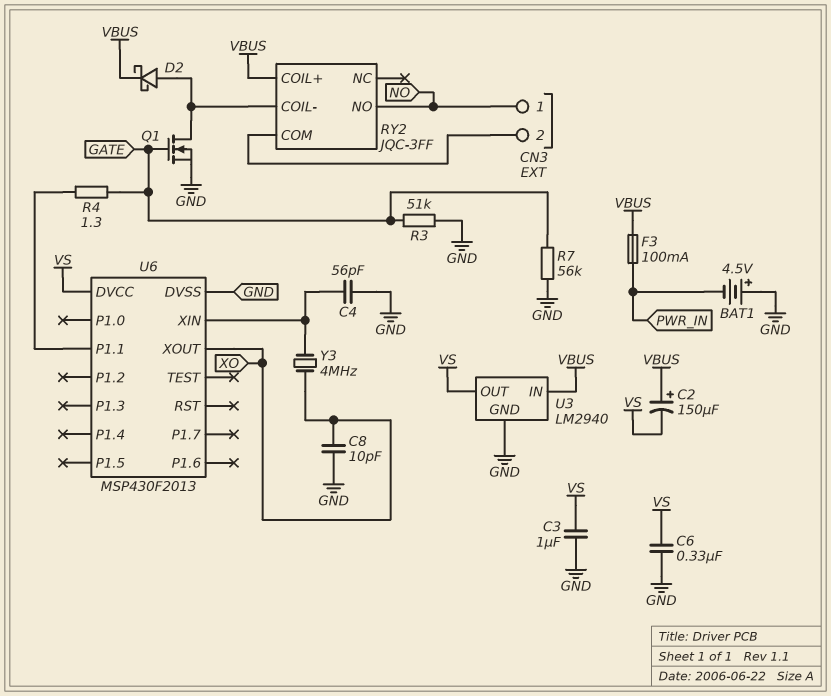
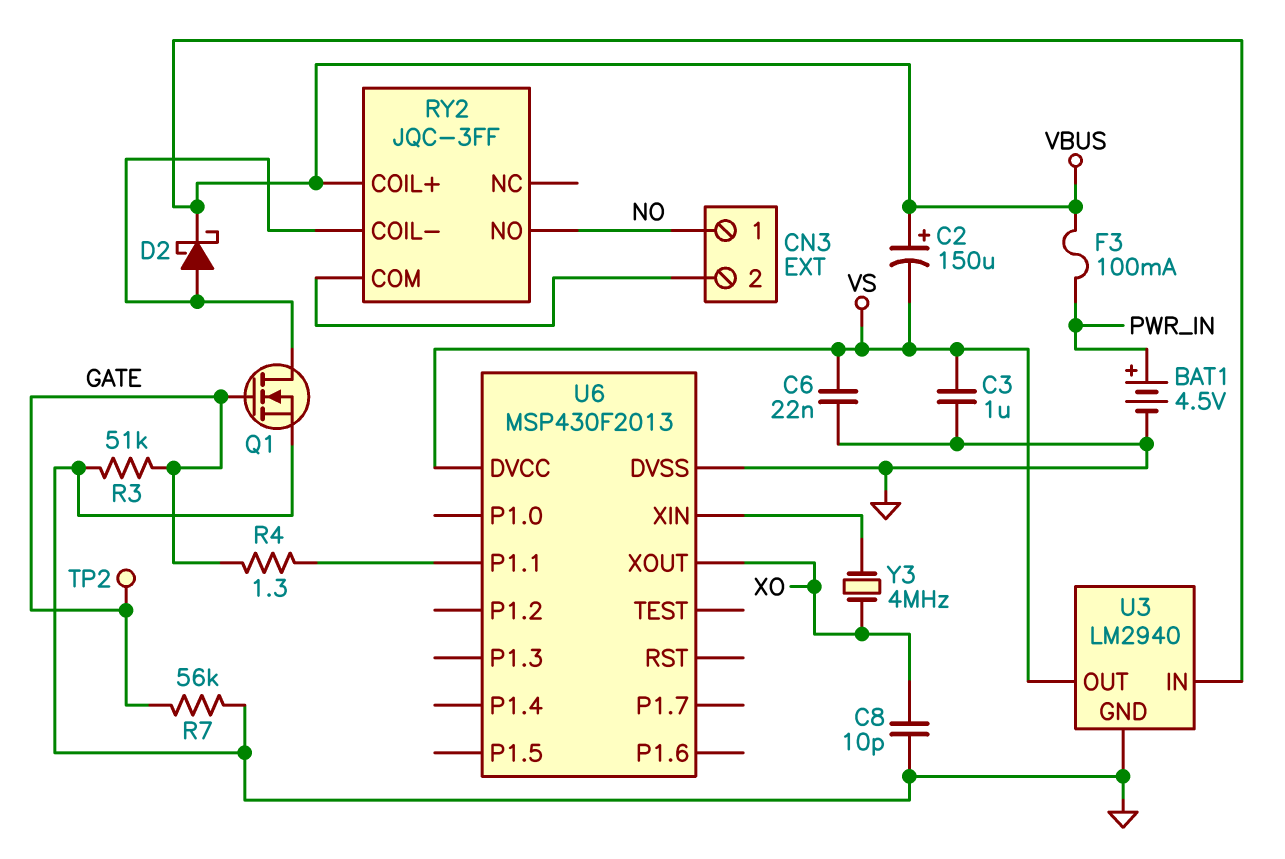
BAT1: 4.5V (plus GND, minus PWR_IN) -> 4.5V (plus PWR_IN, minus GND)
C4: 56pF (GND, U6/XIN) -> none
C6: 330nF (GND, VS) -> 22nF (GND, VS)
TP2: none -> test point (GATE)

